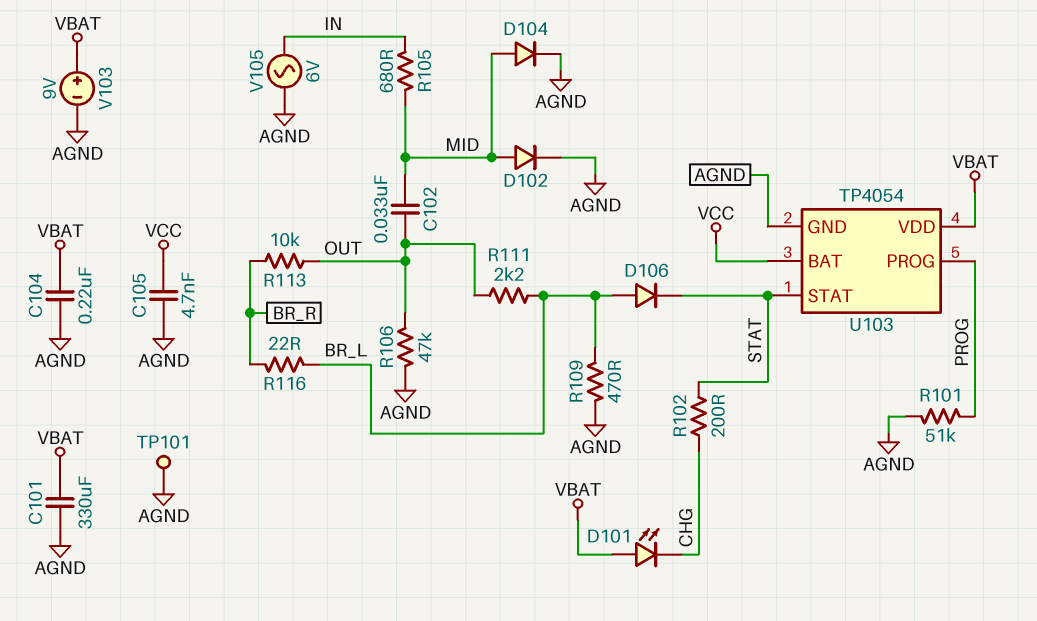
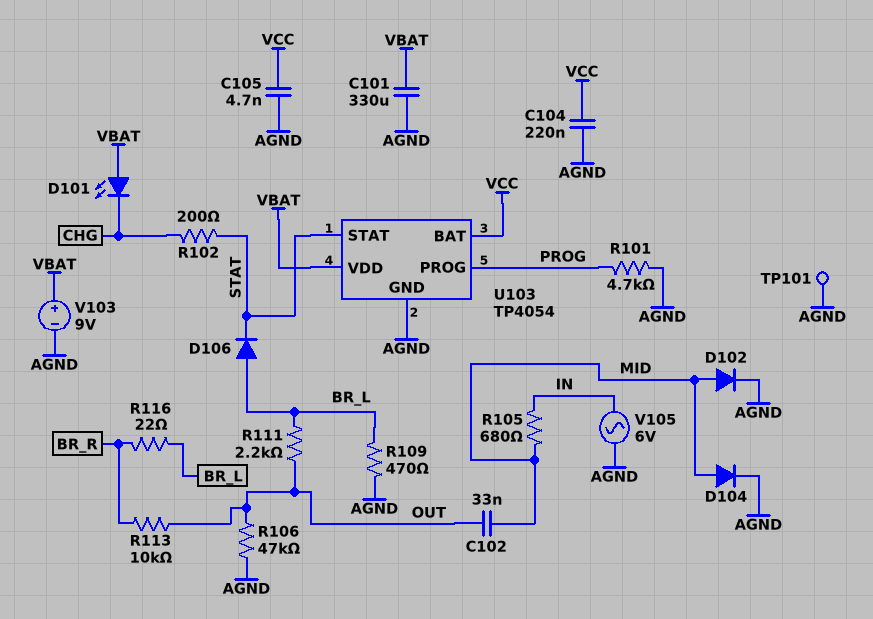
C104: 220nF (AGND, VBAT) -> 220nF (AGND, VCC)
R101: 51k (AGND, PROG) -> 4.7k (AGND, PROG)

